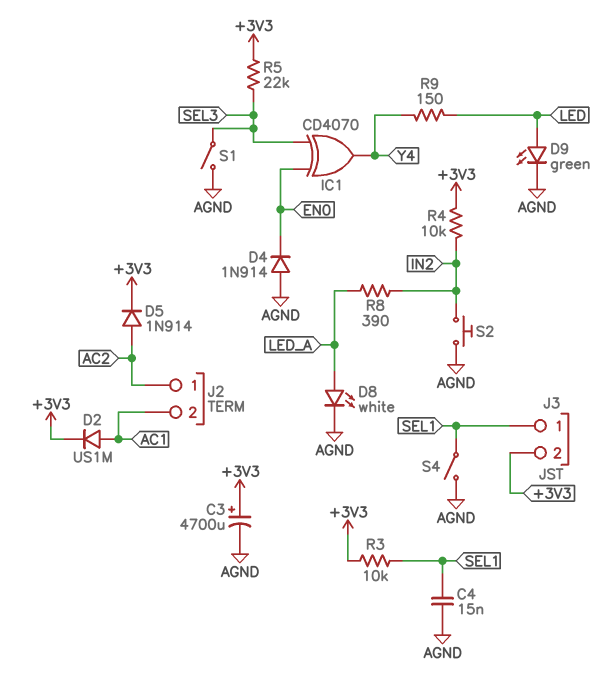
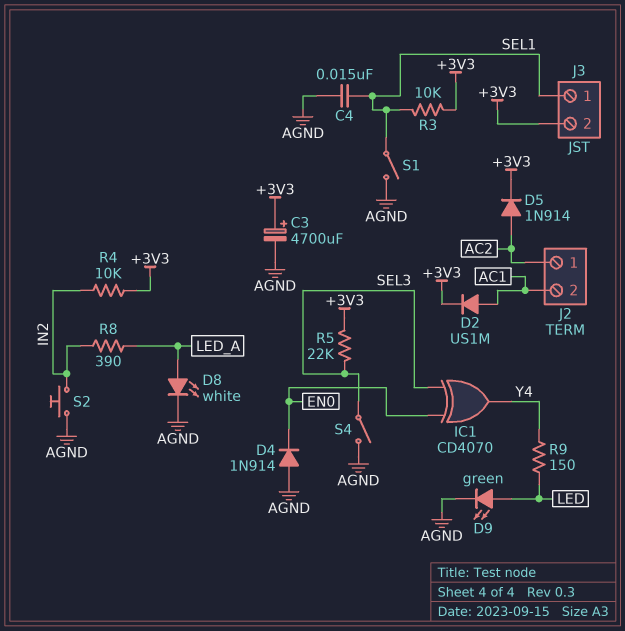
S1: switch (AGND, SEL3) -> switch (AGND, SEL1)
S4: switch (AGND, SEL1) -> switch (AGND, SEL3)

